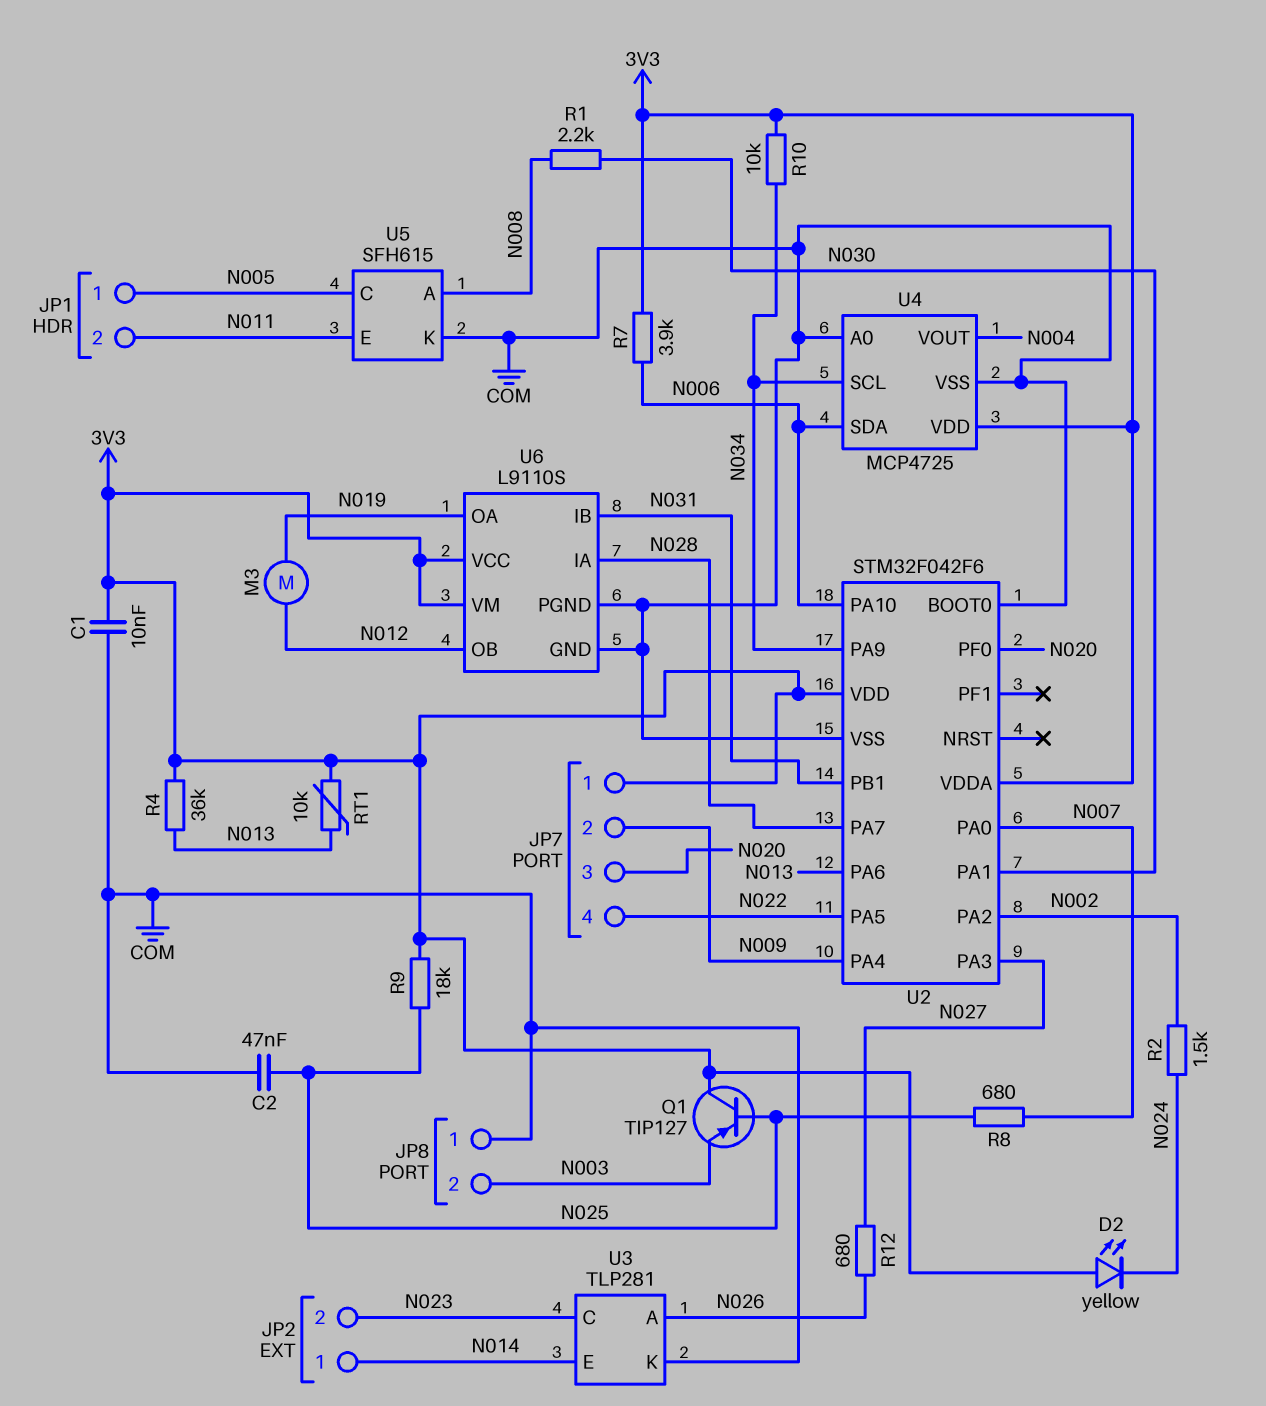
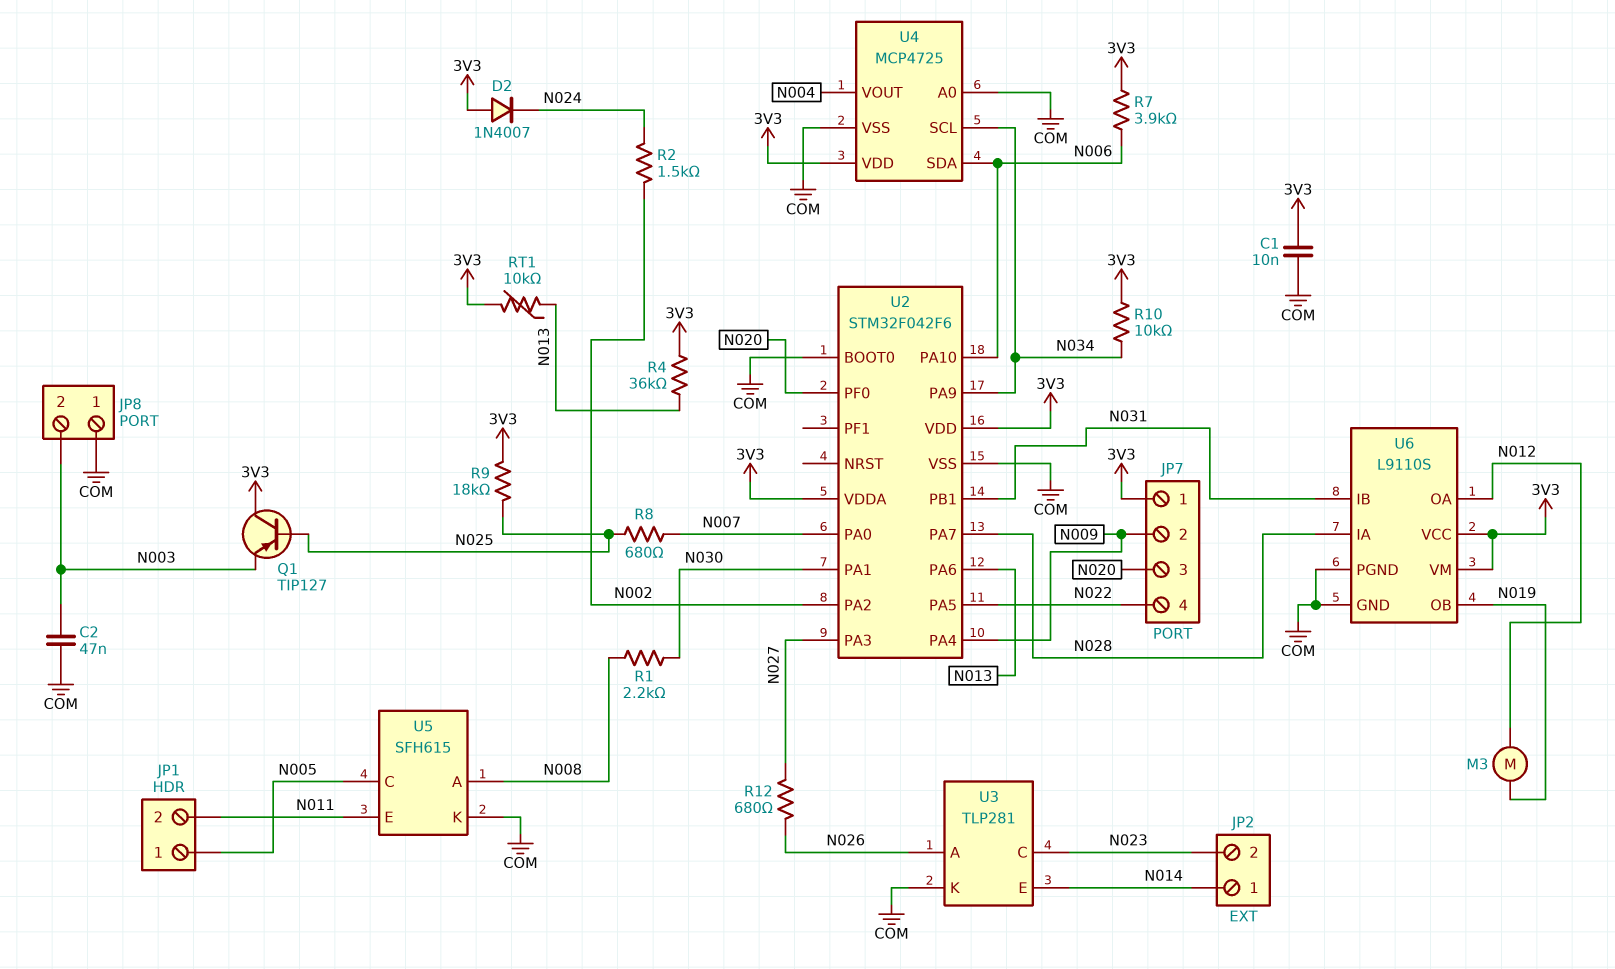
C2: 47nF (COM, N025) -> 47nF (COM, N003)
D2: LED yellow (A 3V3, K N024) -> diode 1N4007 (A 3V3, K N024)
U6 pin OA: N019 -> N012
U6 pin OB: N012 -> N019

